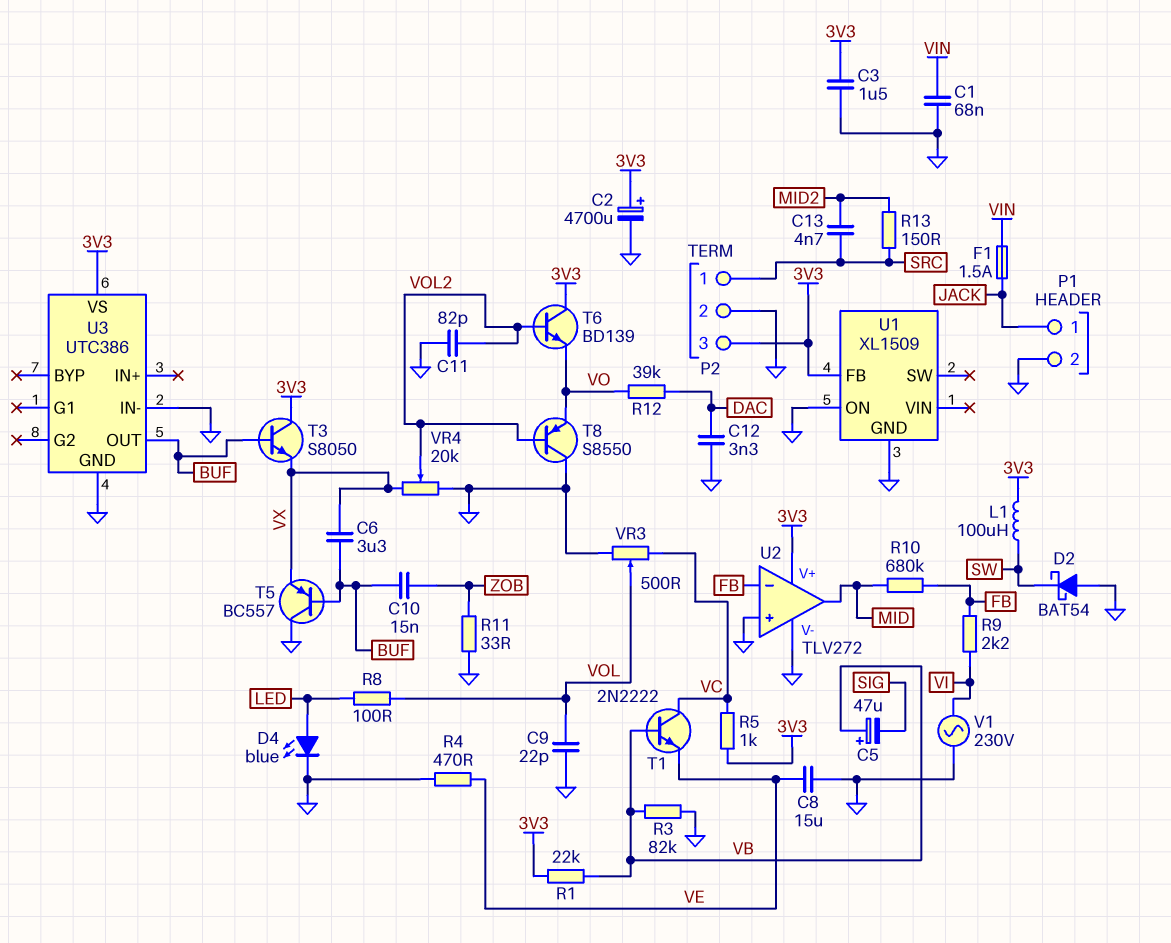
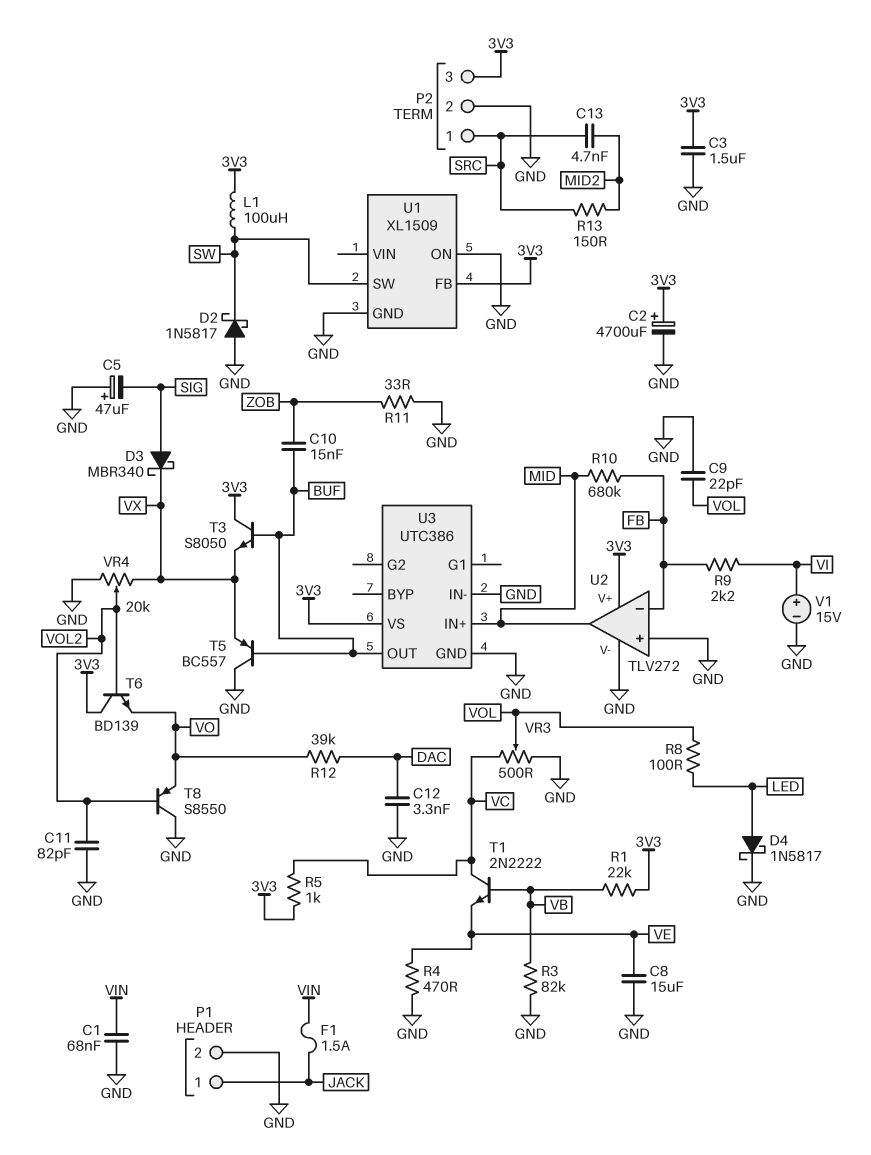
C5: 47uF (plus VB, minus SIG) -> 47uF (plus GND, minus SIG)
C6: 3.3uF (BUF, VX) -> none
D2: schottky BAT54 (A GND, K SW) -> schottky 1N5817 (A GND, K SW)
D3: none -> schottky MBR340 (A SIG, K VX)
D4: LED blue (A LED, K GND) -> schottky 1N5817 (A LED, K GND)
U1 pin SW: none -> SW
U3 pin IN+: none -> MID
V1: AC 230V (GND, VI) -> 15V (plus VI, minus GND)

